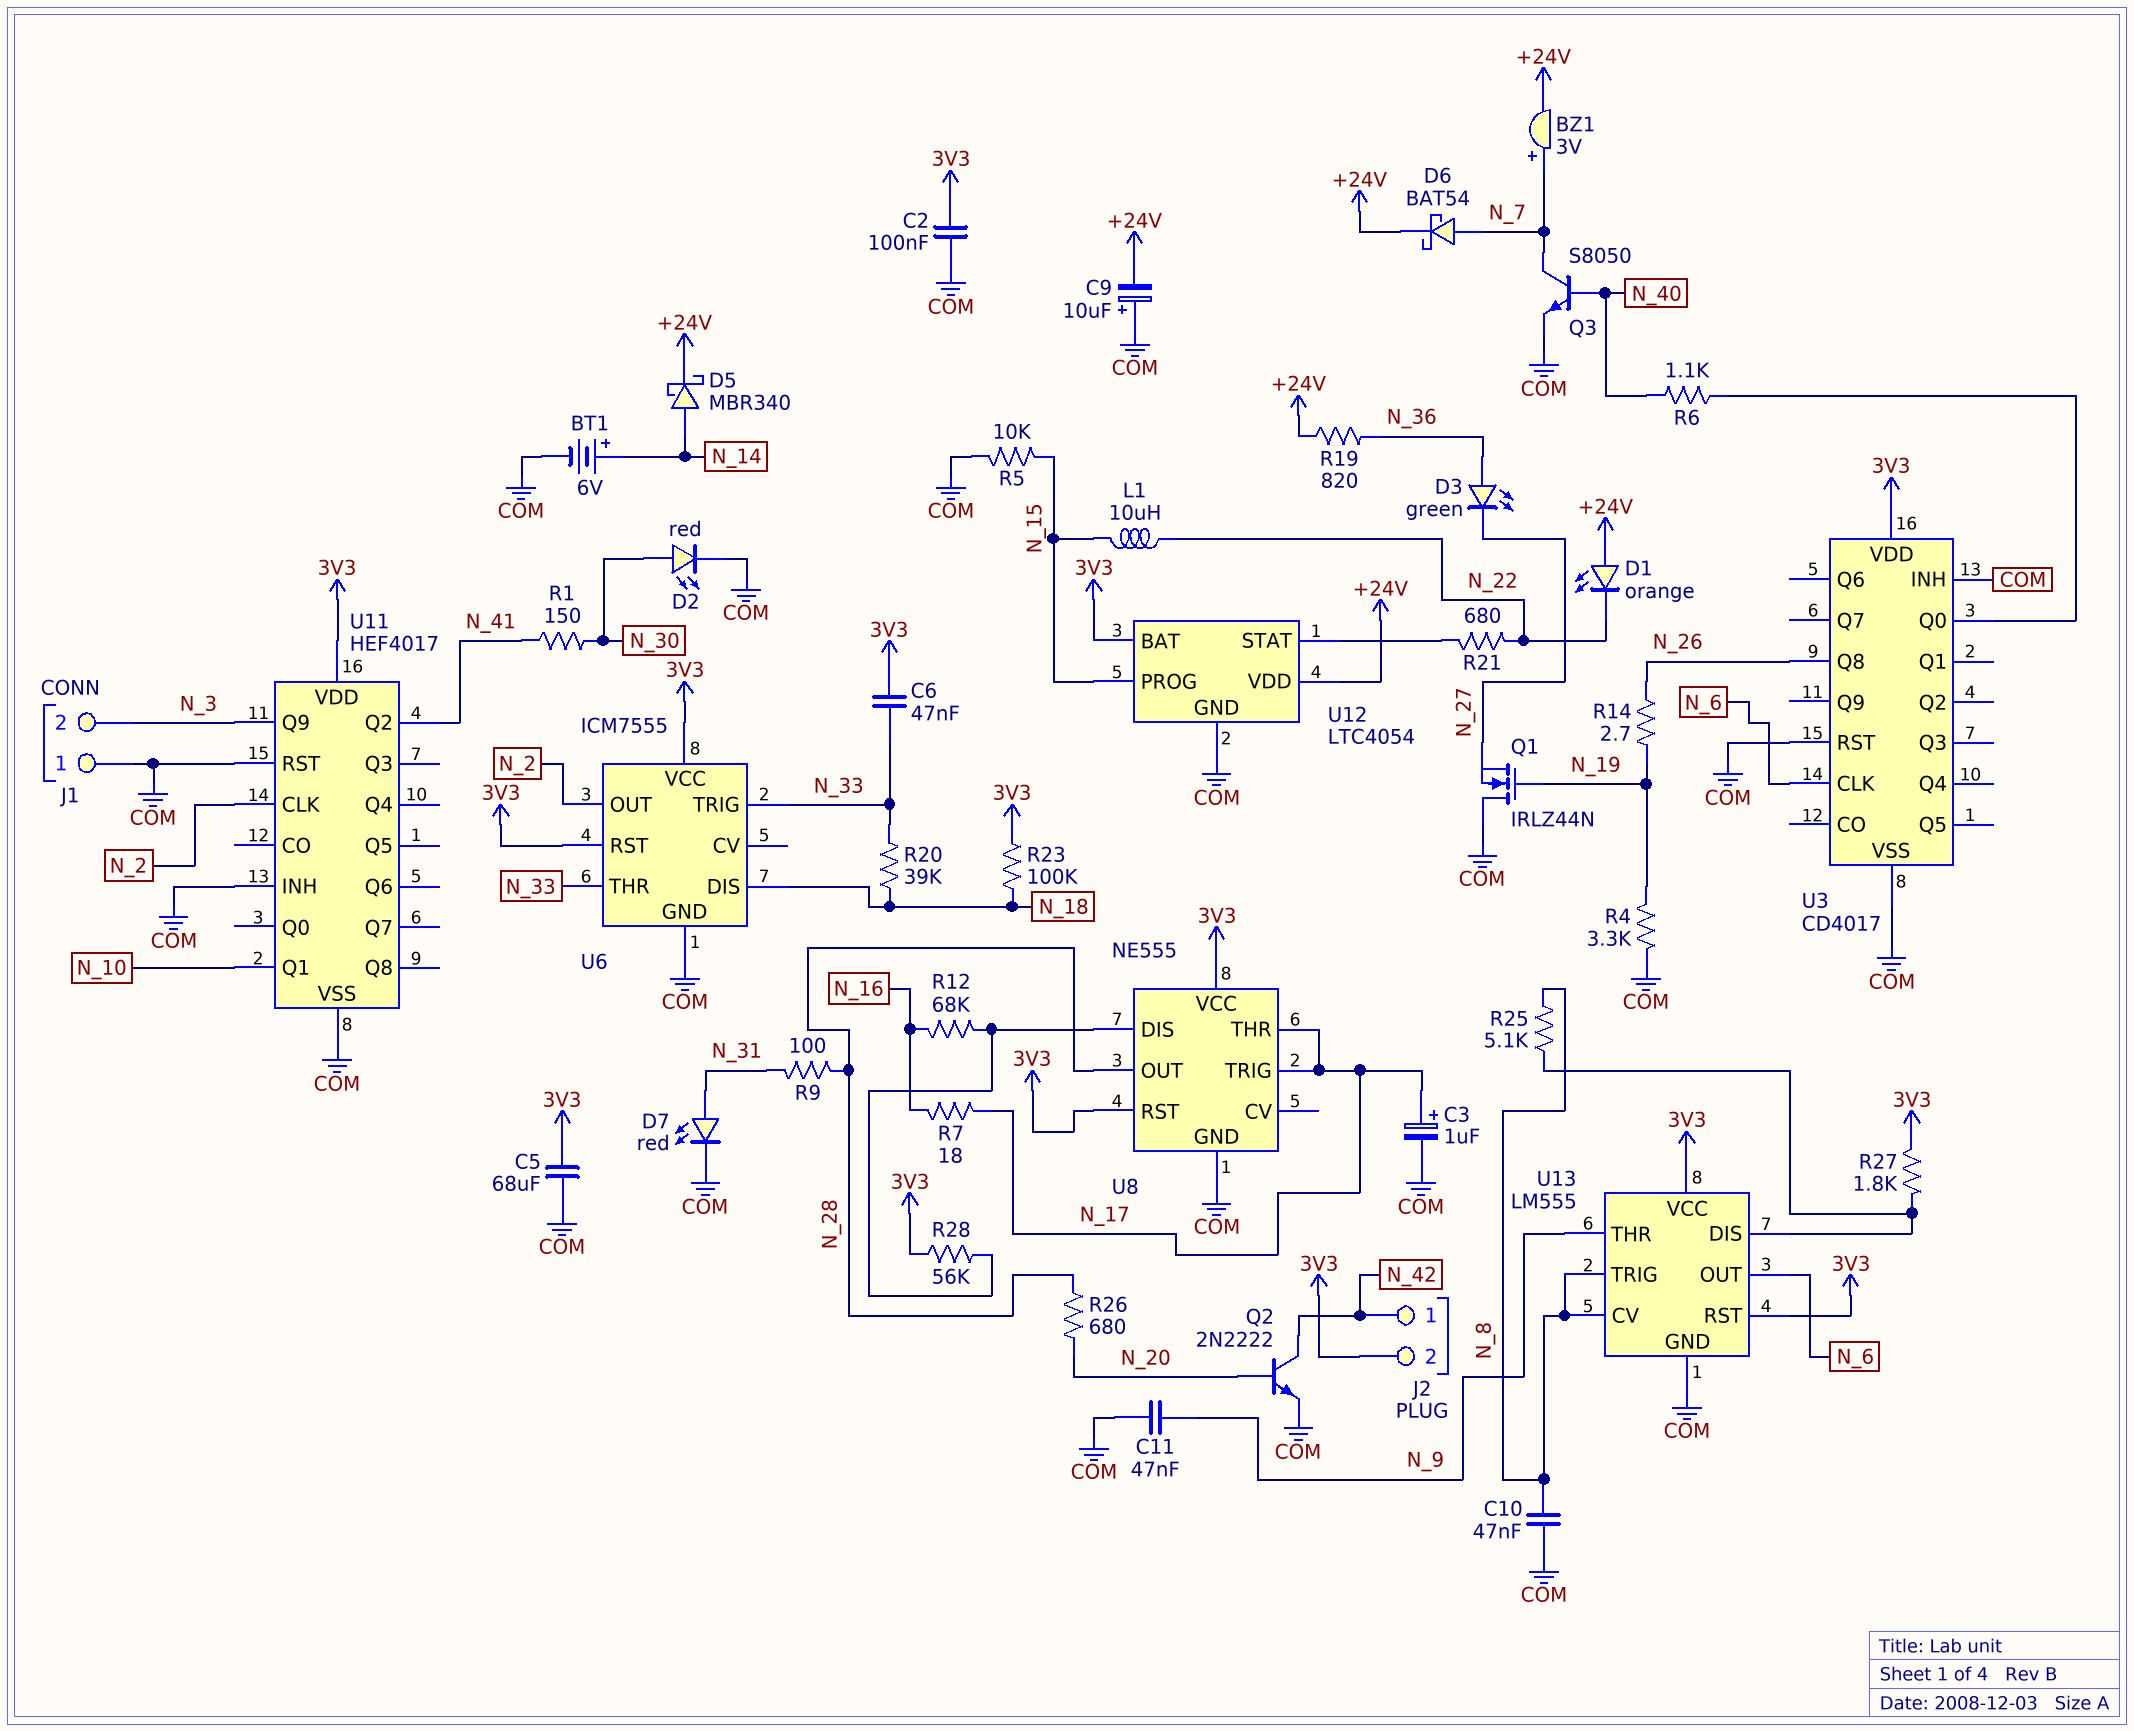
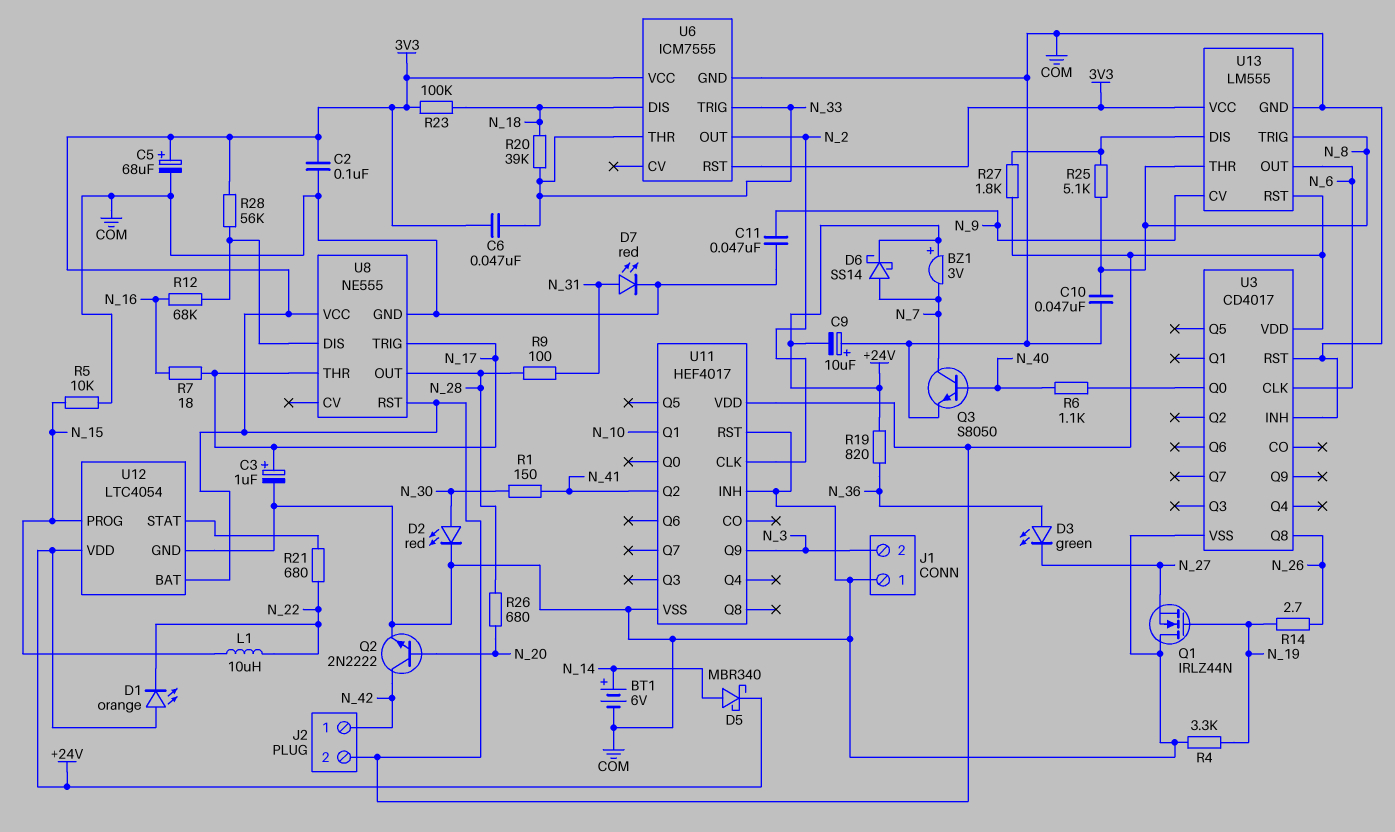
BZ1: buzzer 3V (plus N_7, minus +24V) -> buzzer 3V (plus +24V, minus N_7)
C5: 68uF (3V3, COM) -> 68uF (plus 3V3, minus COM)
D6: schottky BAT54 (A N_7, K +24V) -> schottky SS14 (A N_7, K +24V)
U13 pin CV: N_8 -> N_9
U13 pin THR: N_9 -> N_8

